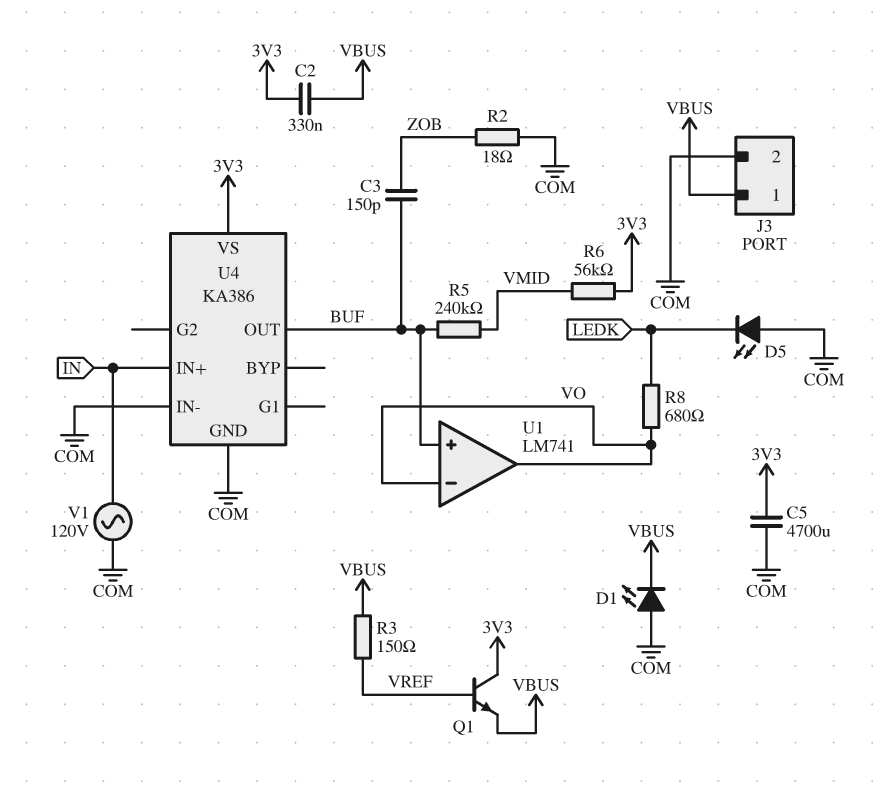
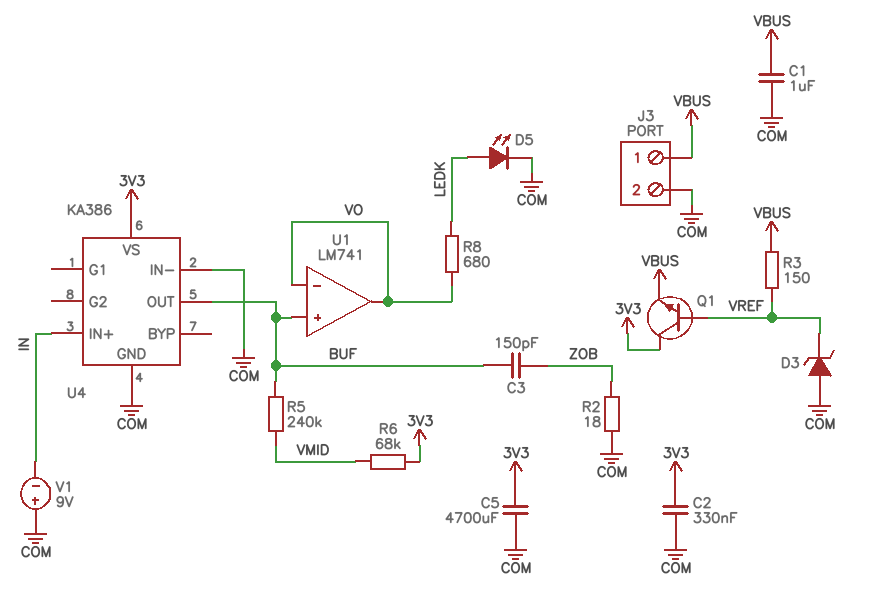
C1: none -> 1uF (COM, VBUS)
C2: 330nF (3V3, VBUS) -> 330nF (3V3, COM)
D1: LED (A COM, K VBUS) -> none
D3: none -> zener (A COM, K VREF)
D5: LED (A COM, K LEDK) -> LED (A LEDK, K COM)
R6: 56k (3V3, VMID) -> 68k (3V3, VMID)
V1: AC 120V (COM, IN) -> 9V (plus COM, minus IN)

